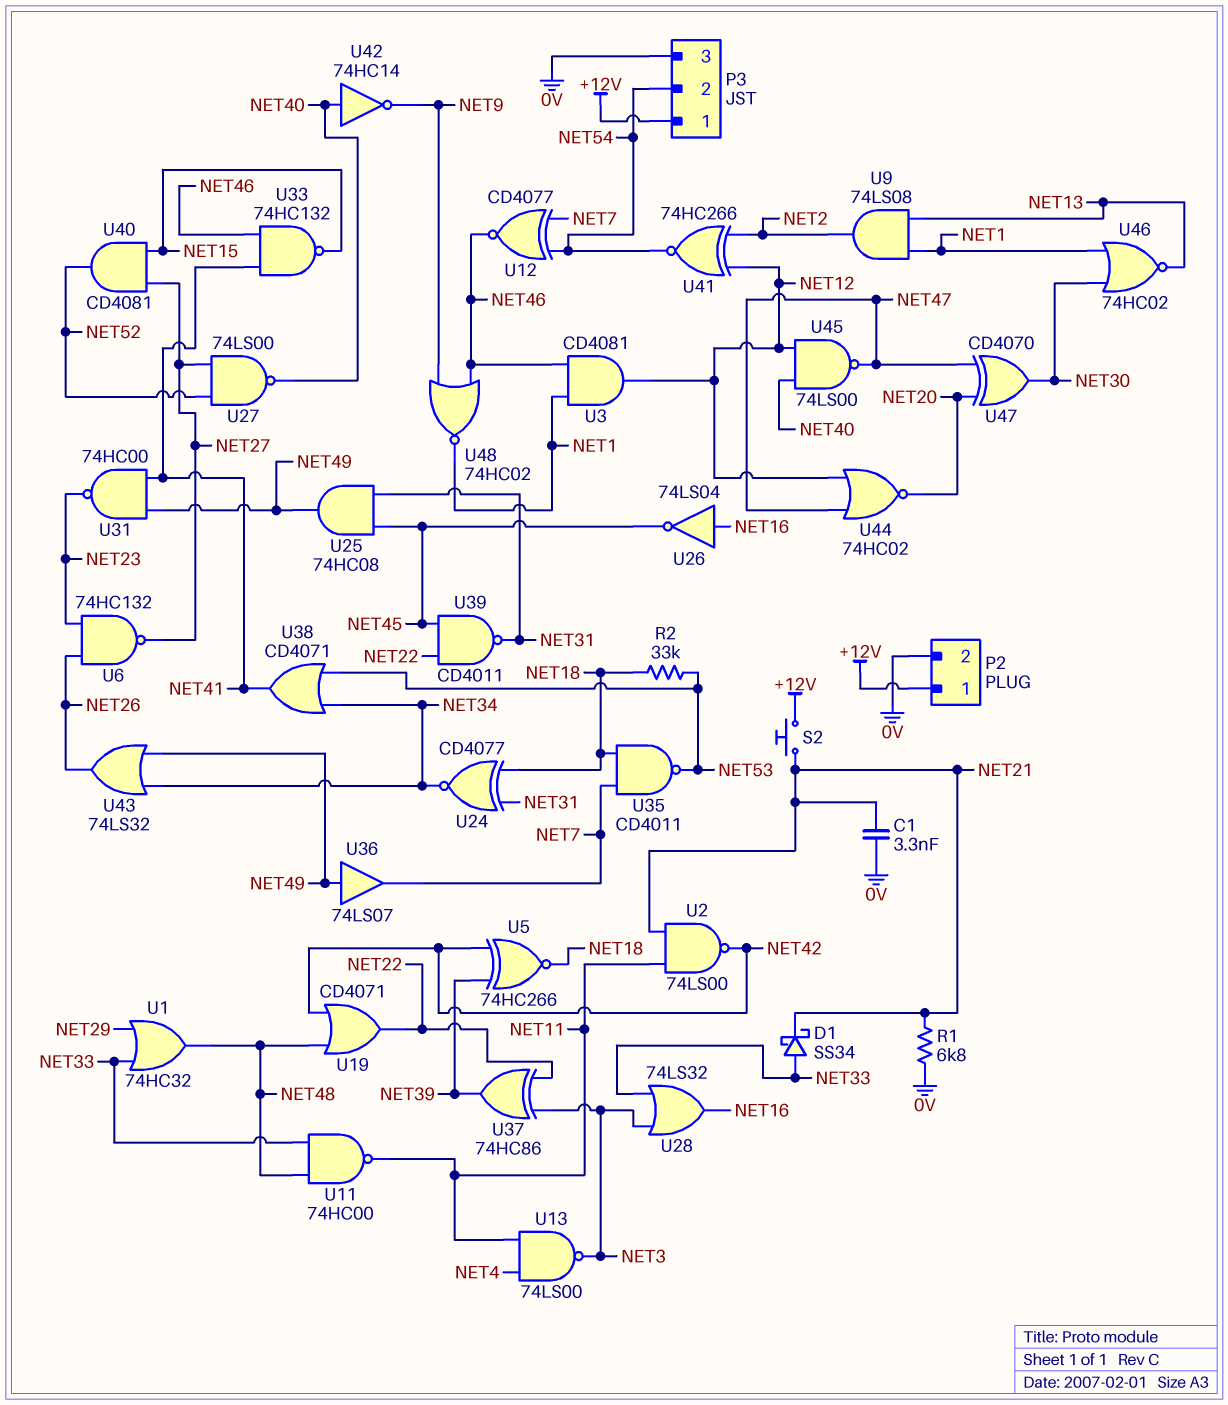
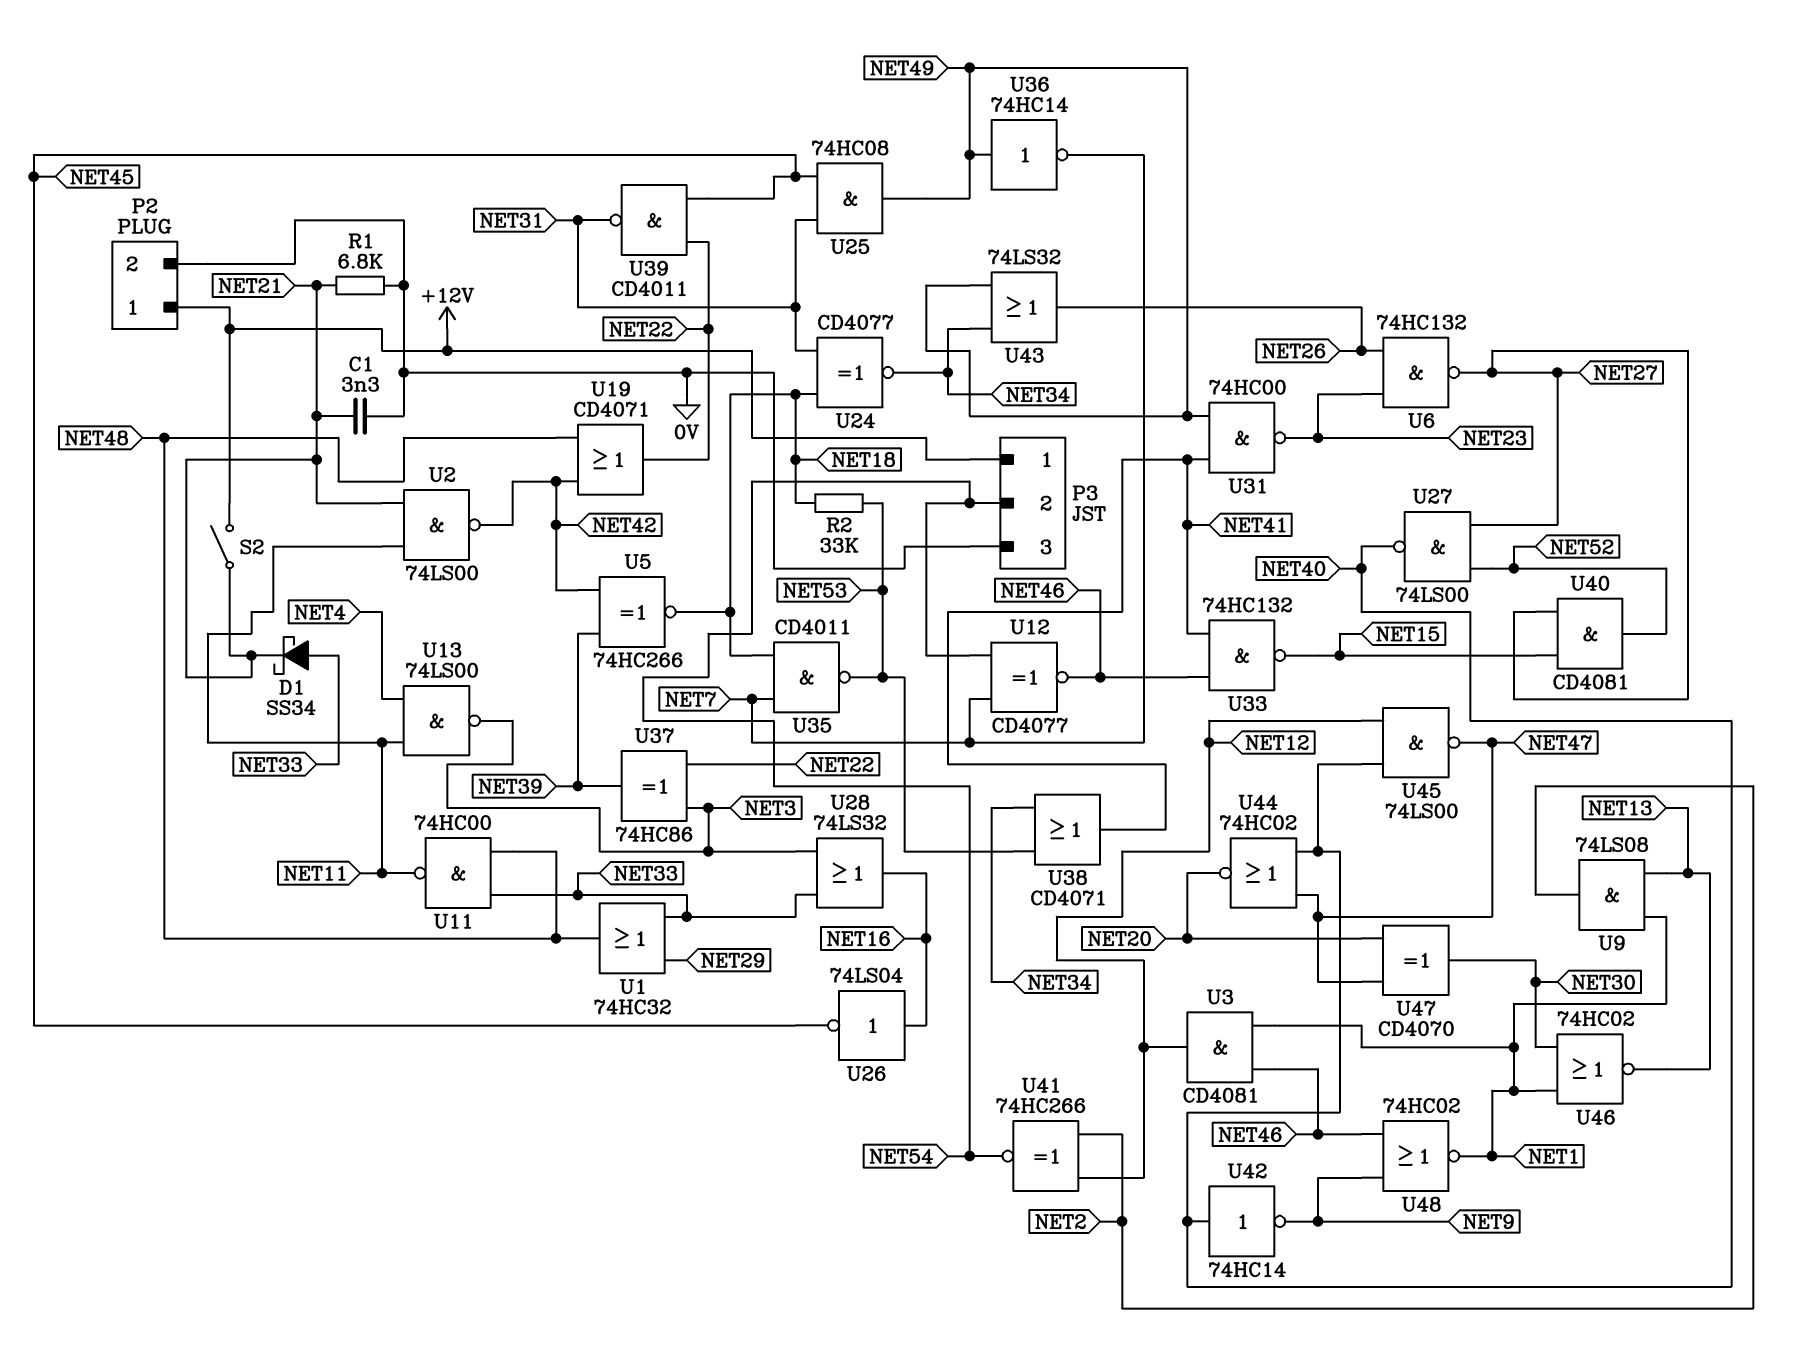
S2: button (+12V, NET21) -> switch (+12V, NET21)
U36: buffer 74LS07 (in NET49, out NET7) -> NOT 74HC14 (in NET49, out NET7)
U44: NOR 74HC02 (in NET12, in NET47, out NET20) -> NOR 74HC02 (in NET40, in NET47, out NET20)

